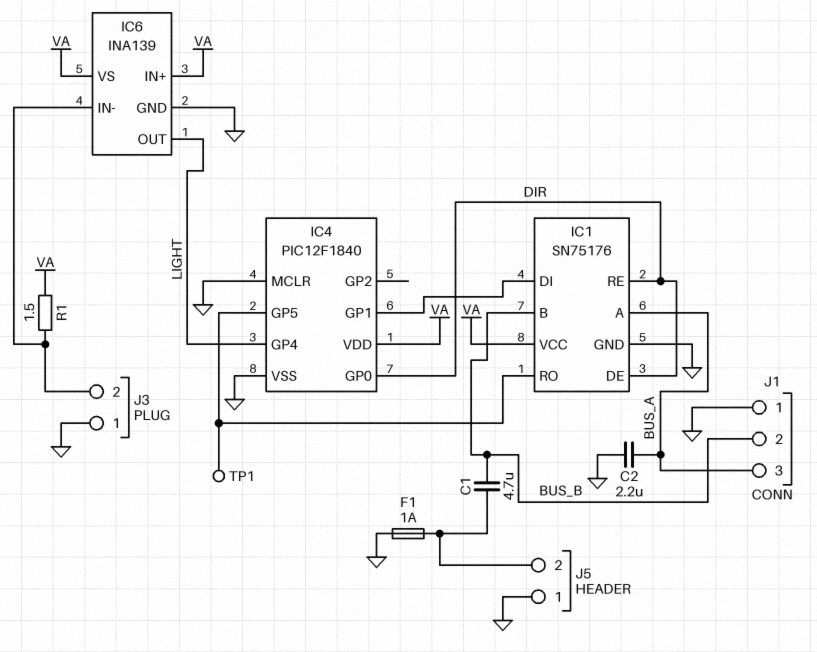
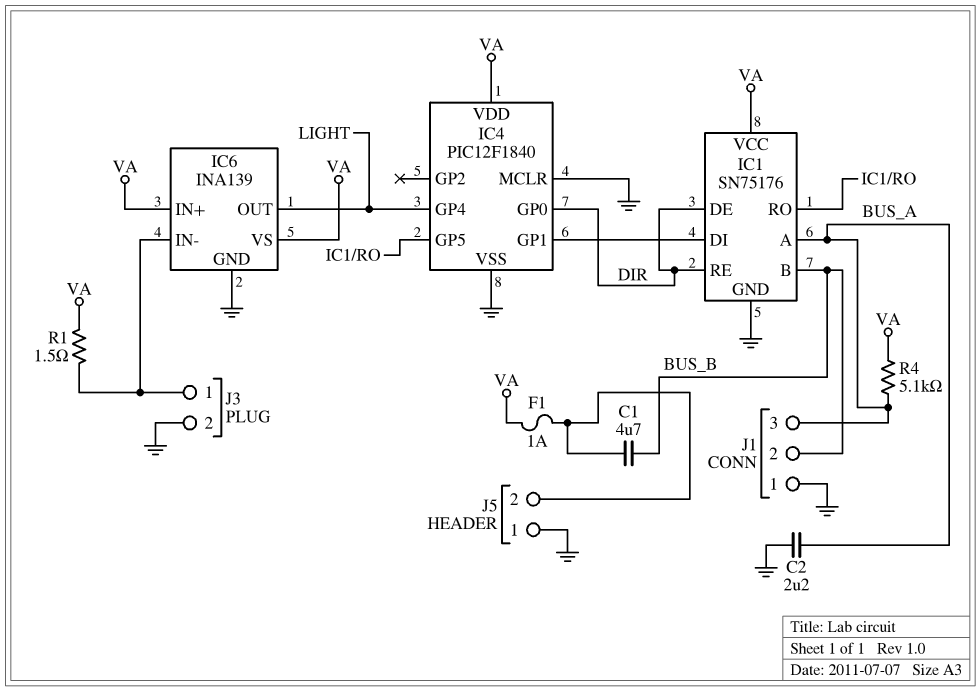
F1: 1A (GND, J5/2) -> 1A (J5/2, VA)
J3 pin 1: GND -> IC6/IN-
J3 pin 2: IC6/IN- -> GND
R4: none -> 5.1k (BUS_A, VA)
TP1: test point (IC1/RO) -> none

